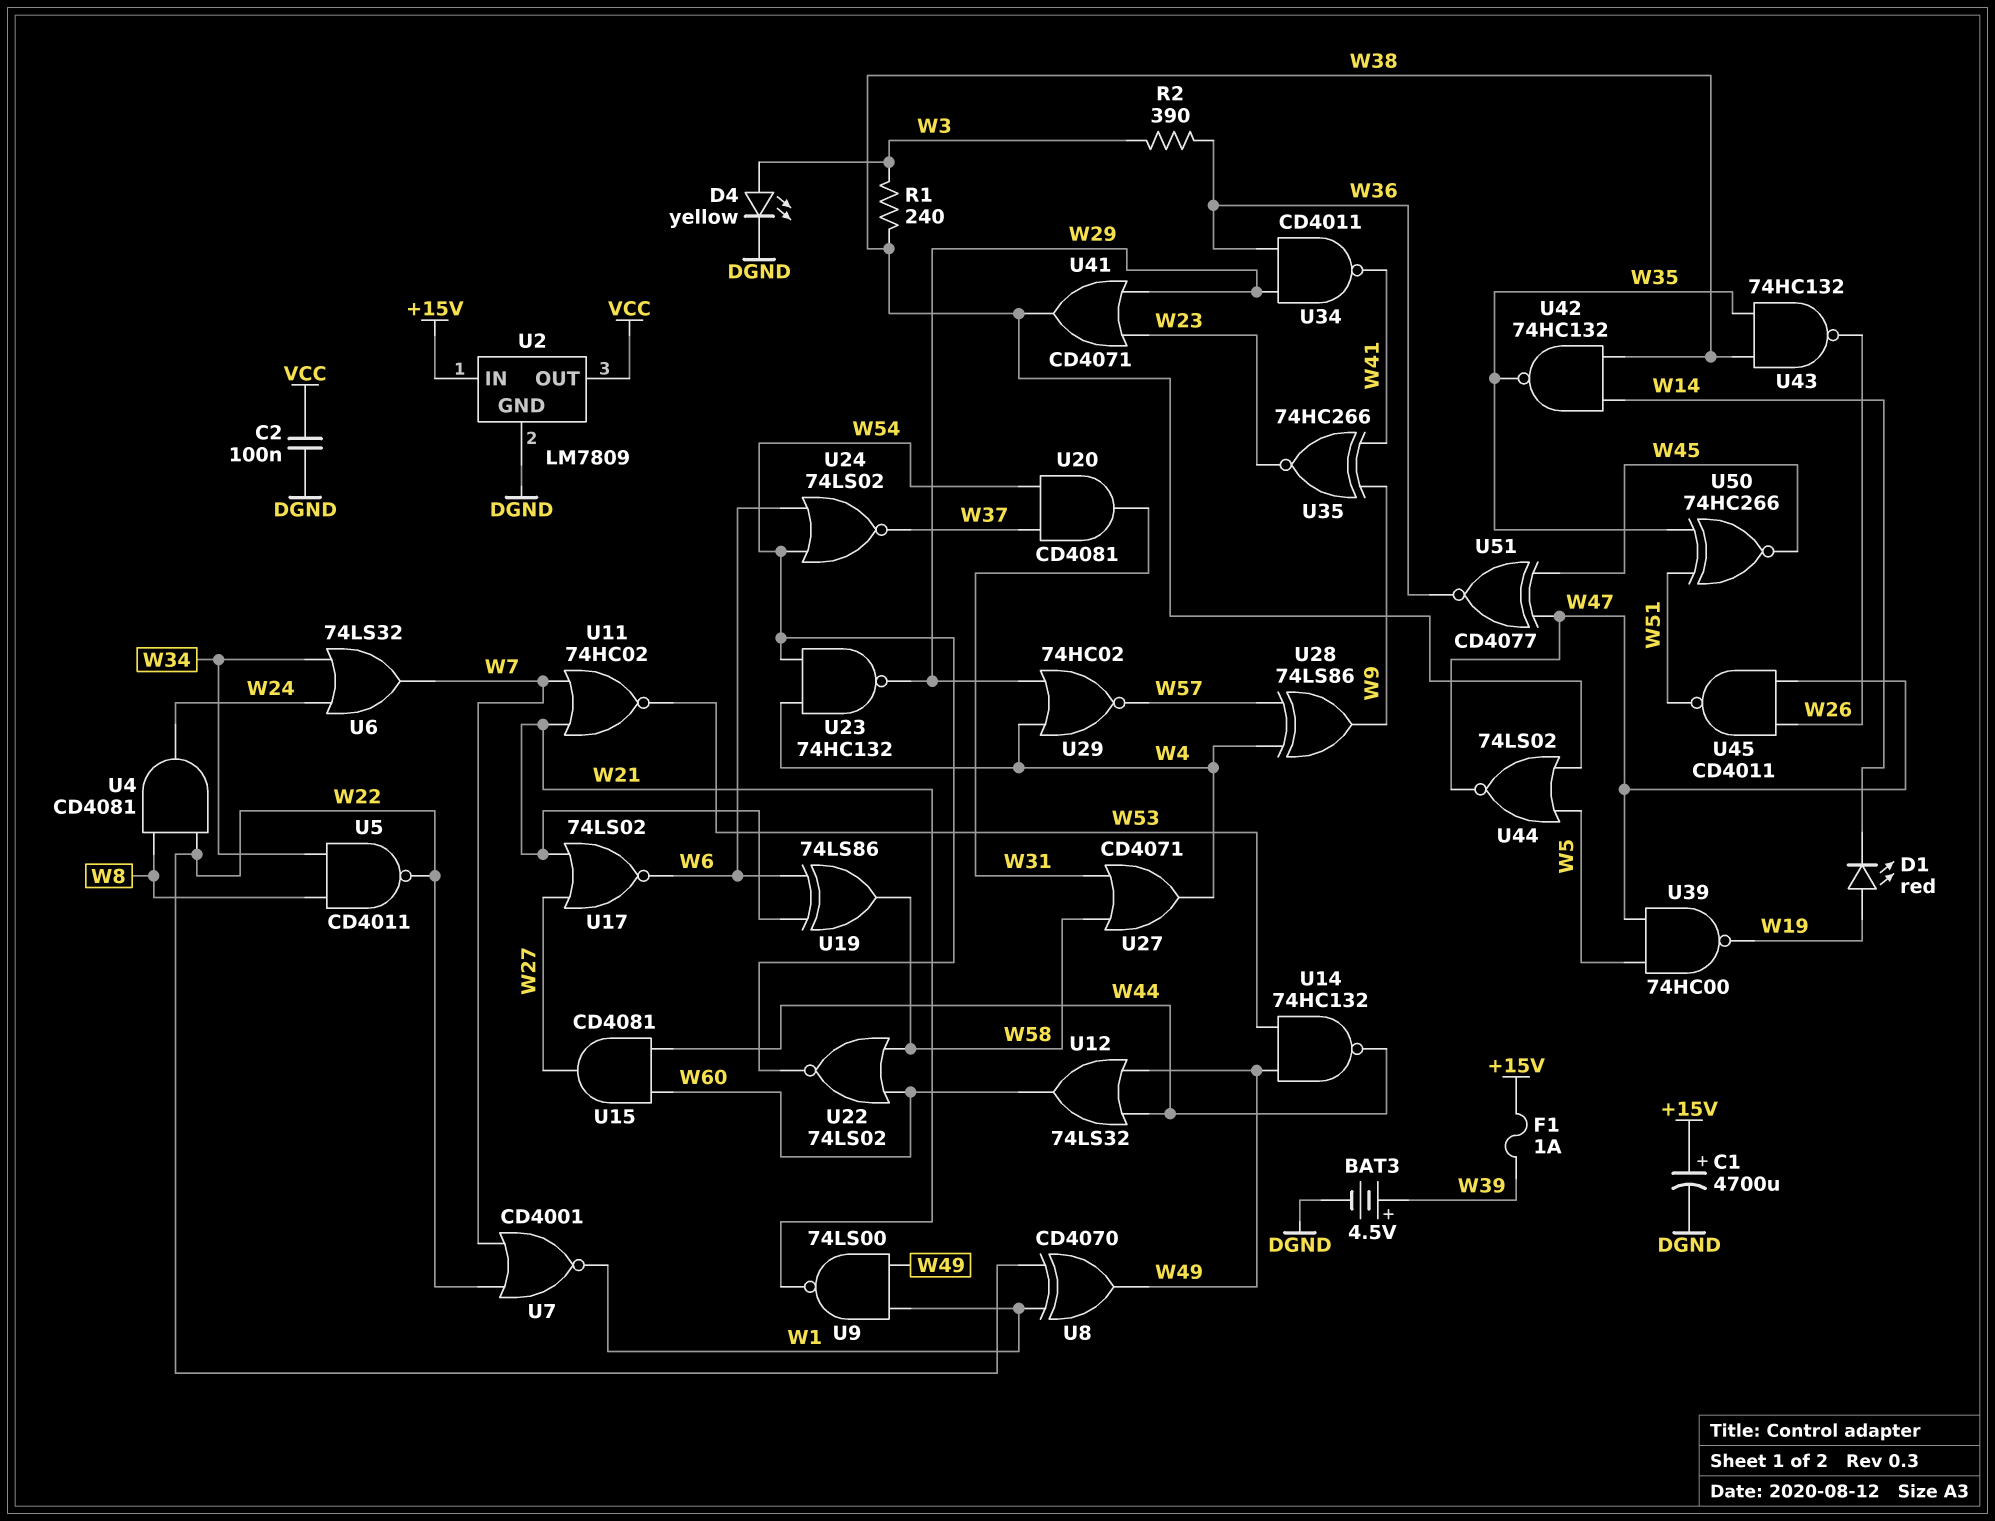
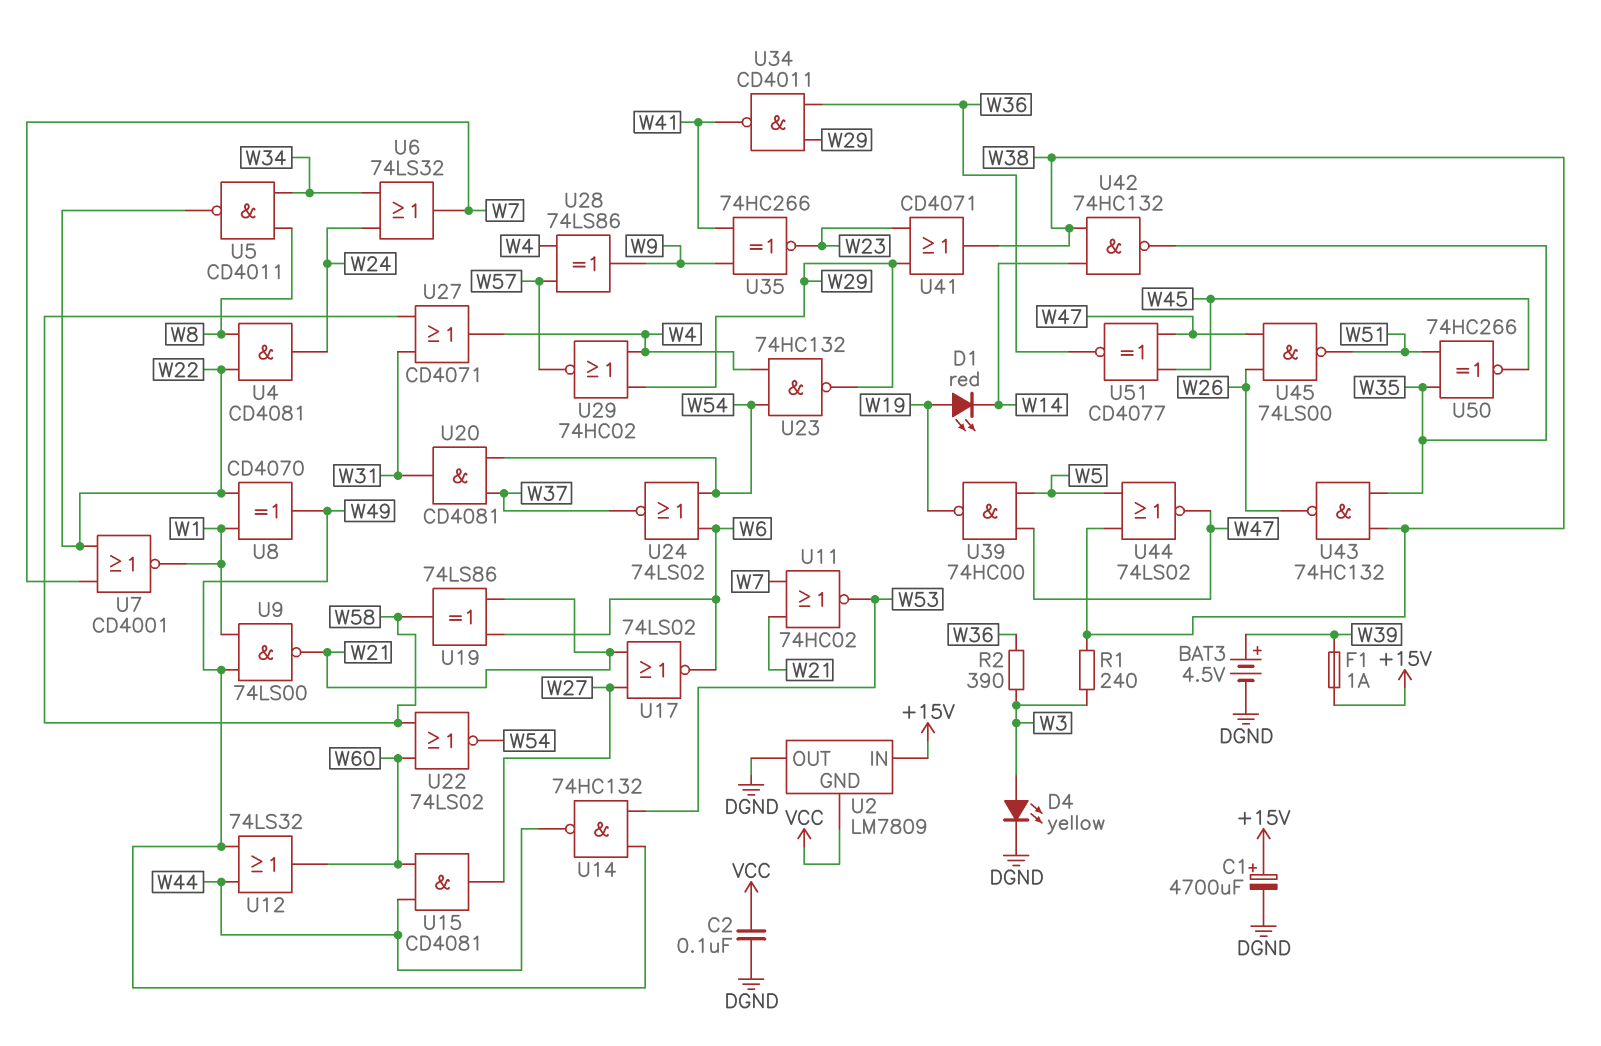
U2 pin GND: DGND -> VCC
U2 pin OUT: VCC -> DGND
U45: NAND CD4011 (in W26, in W47, out W51) -> NAND 74LS00 (in W26, in W47, out W51)

